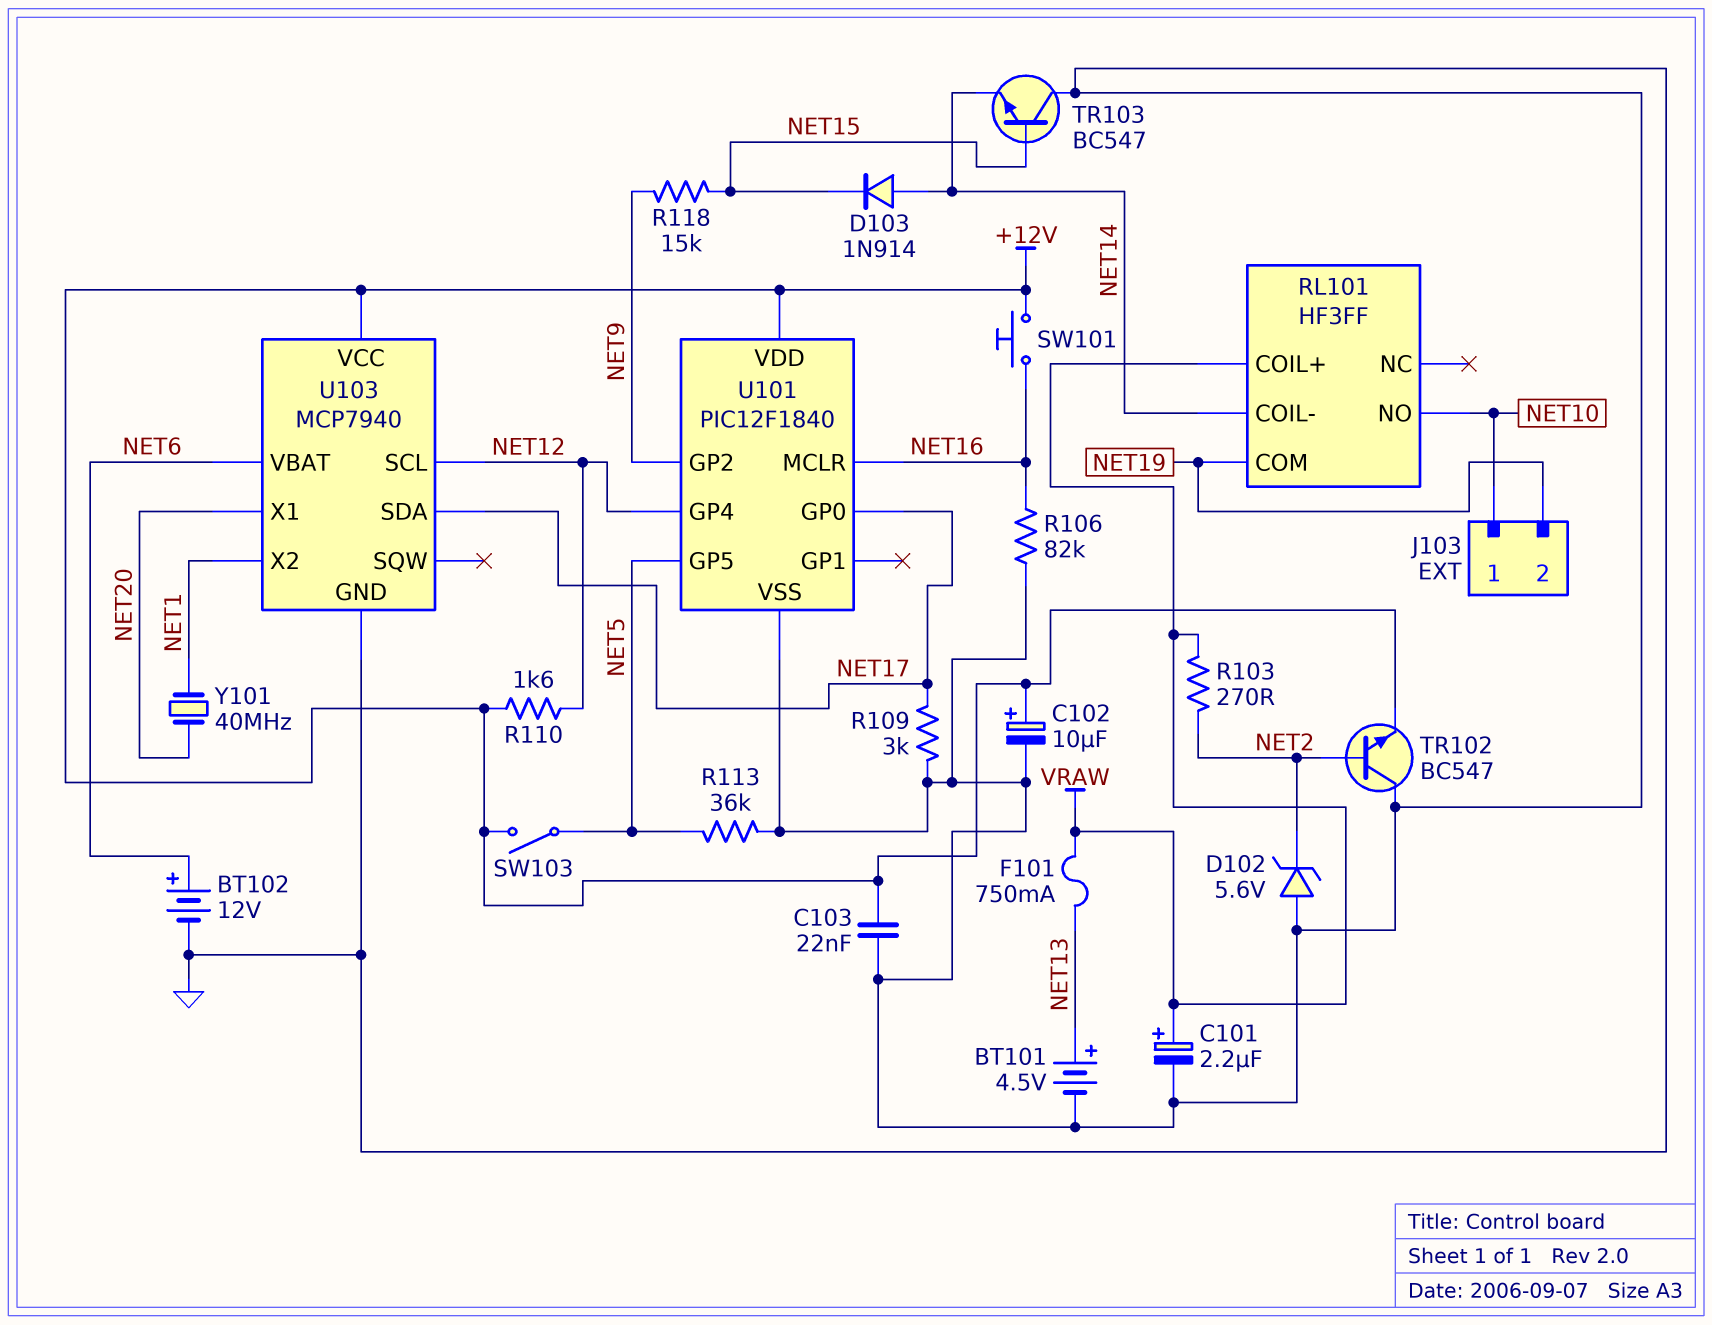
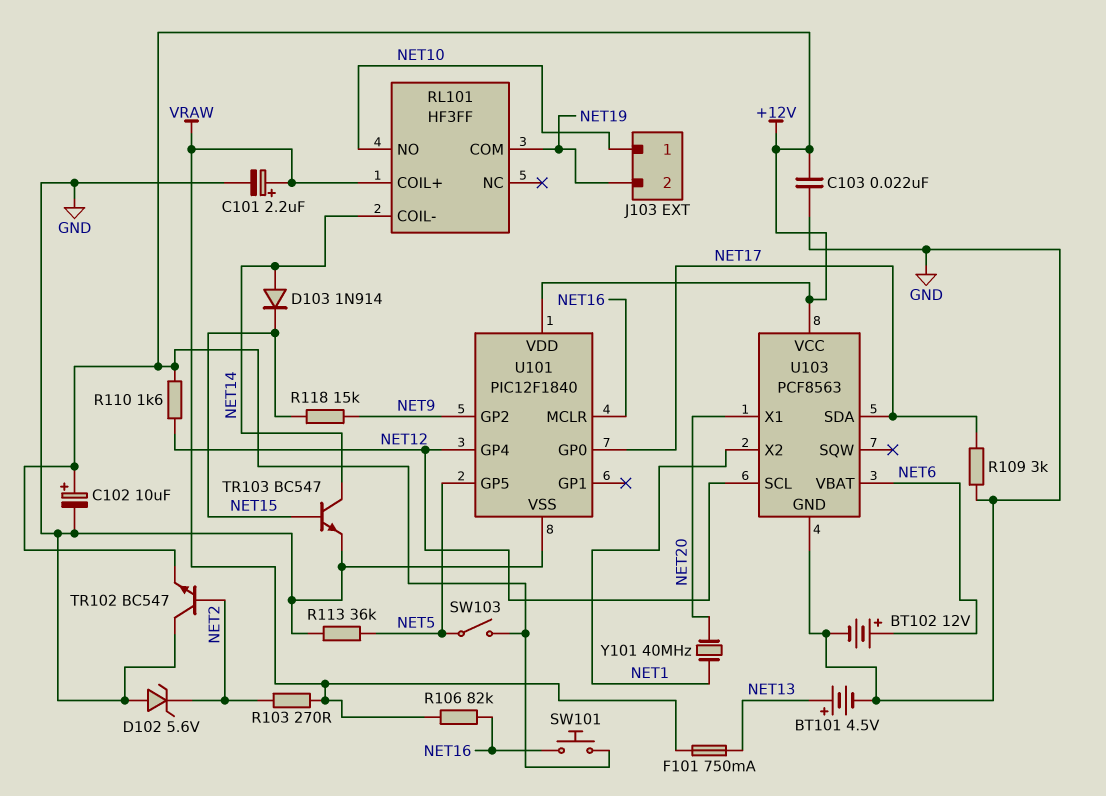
R106: 82k (GND, NET16) -> 82k (NET16, VRAW)
TR103: NPN BC547 (B NET15, C GND, E NET14) -> NPN BC547 (B NET15, C NET14, E GND)
U103: MCP7940 -> PCF8563

